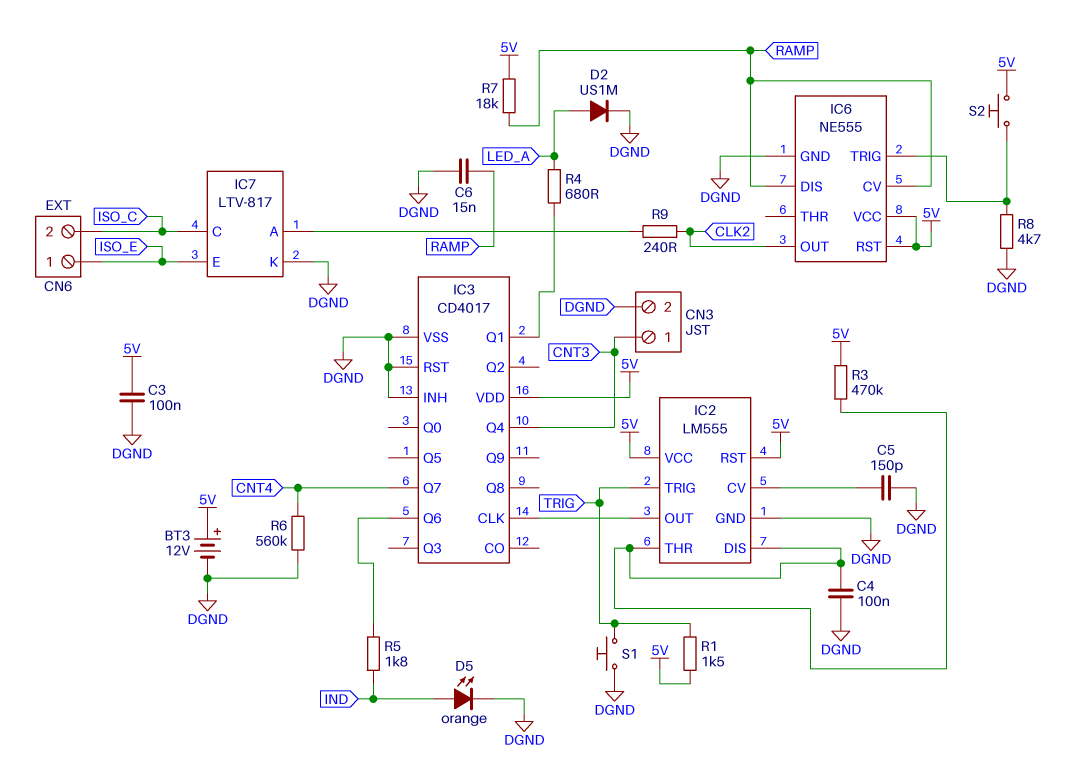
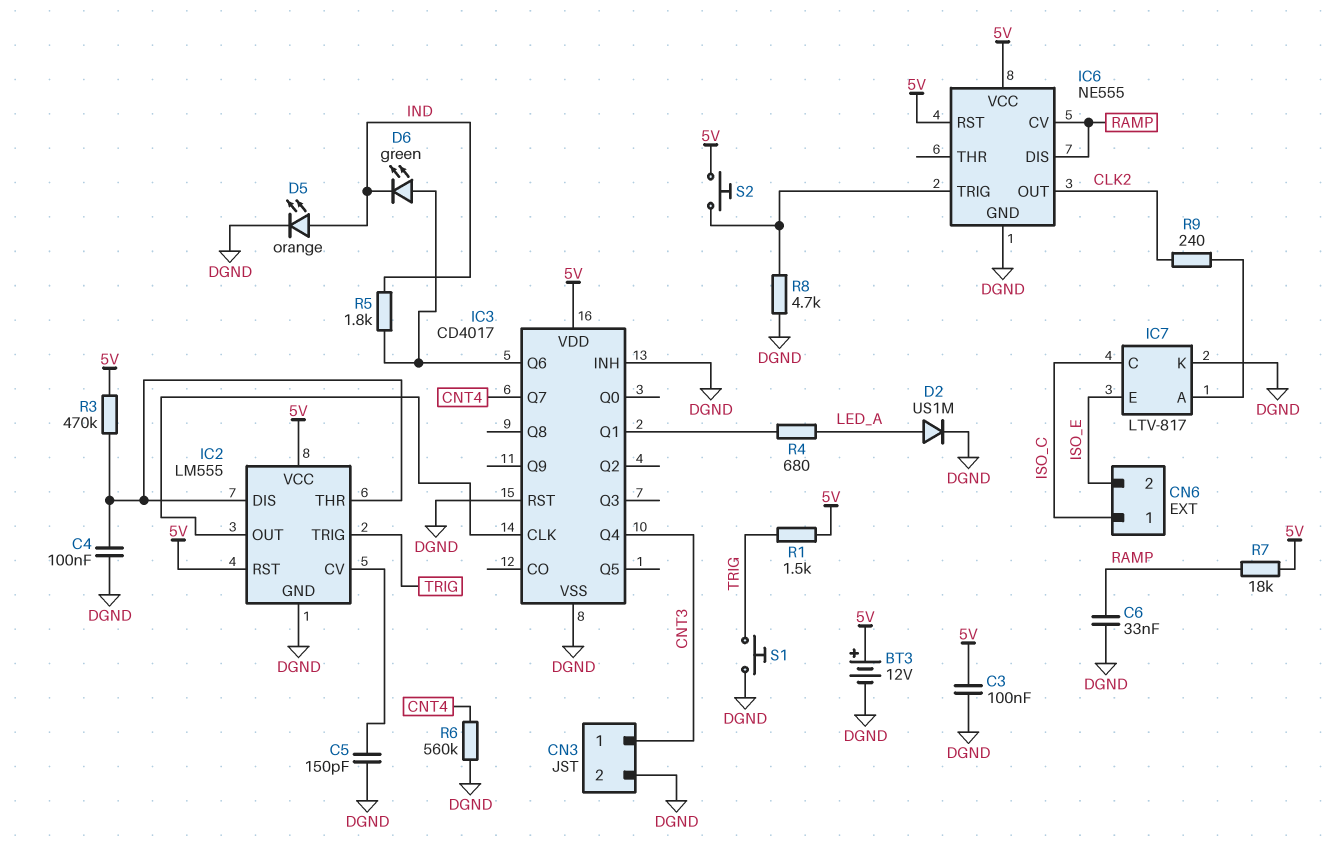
C6: 15nF (DGND, RAMP) -> 33nF (DGND, RAMP)
CN6 pin 1: ISO_E -> ISO_C
CN6 pin 2: ISO_C -> ISO_E
D6: none -> LED green (A IC3/Q6, K IND)

